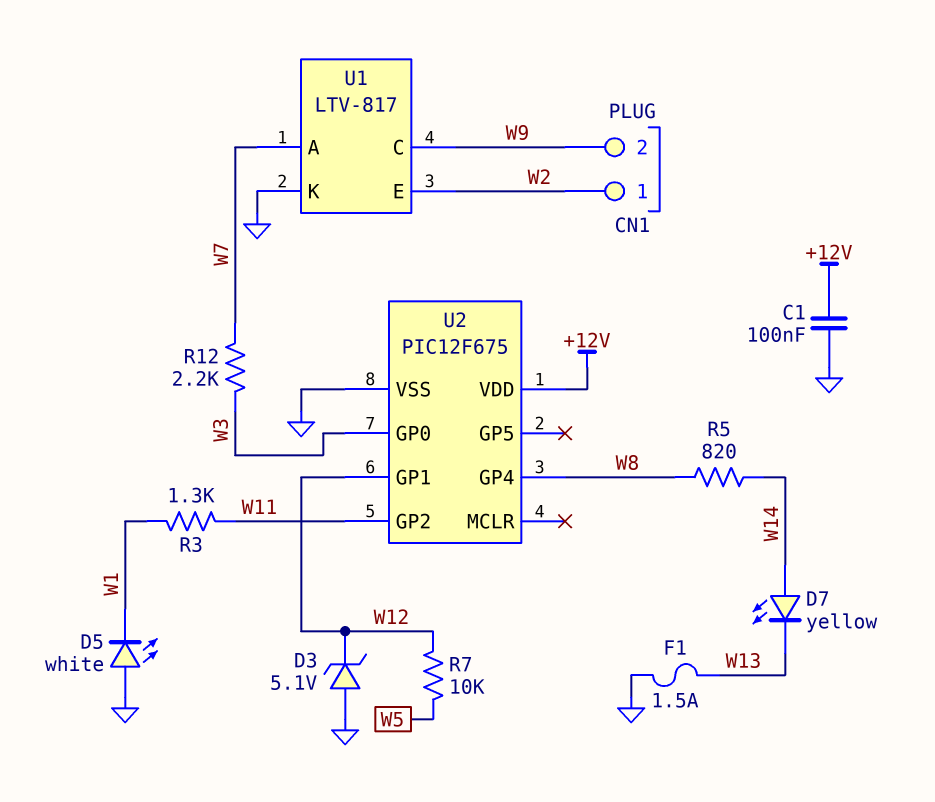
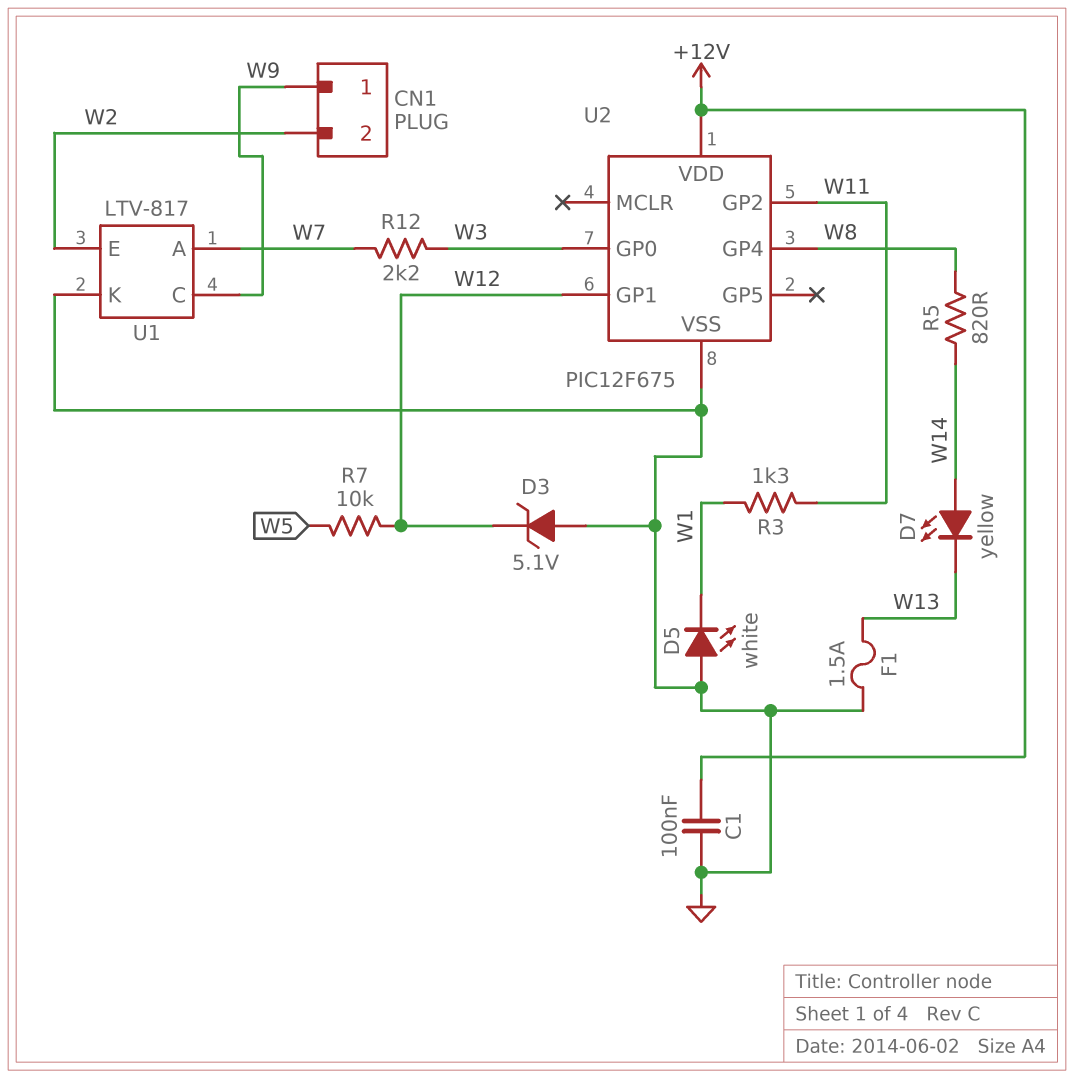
CN1 pin 1: W2 -> W9
CN1 pin 2: W9 -> W2

